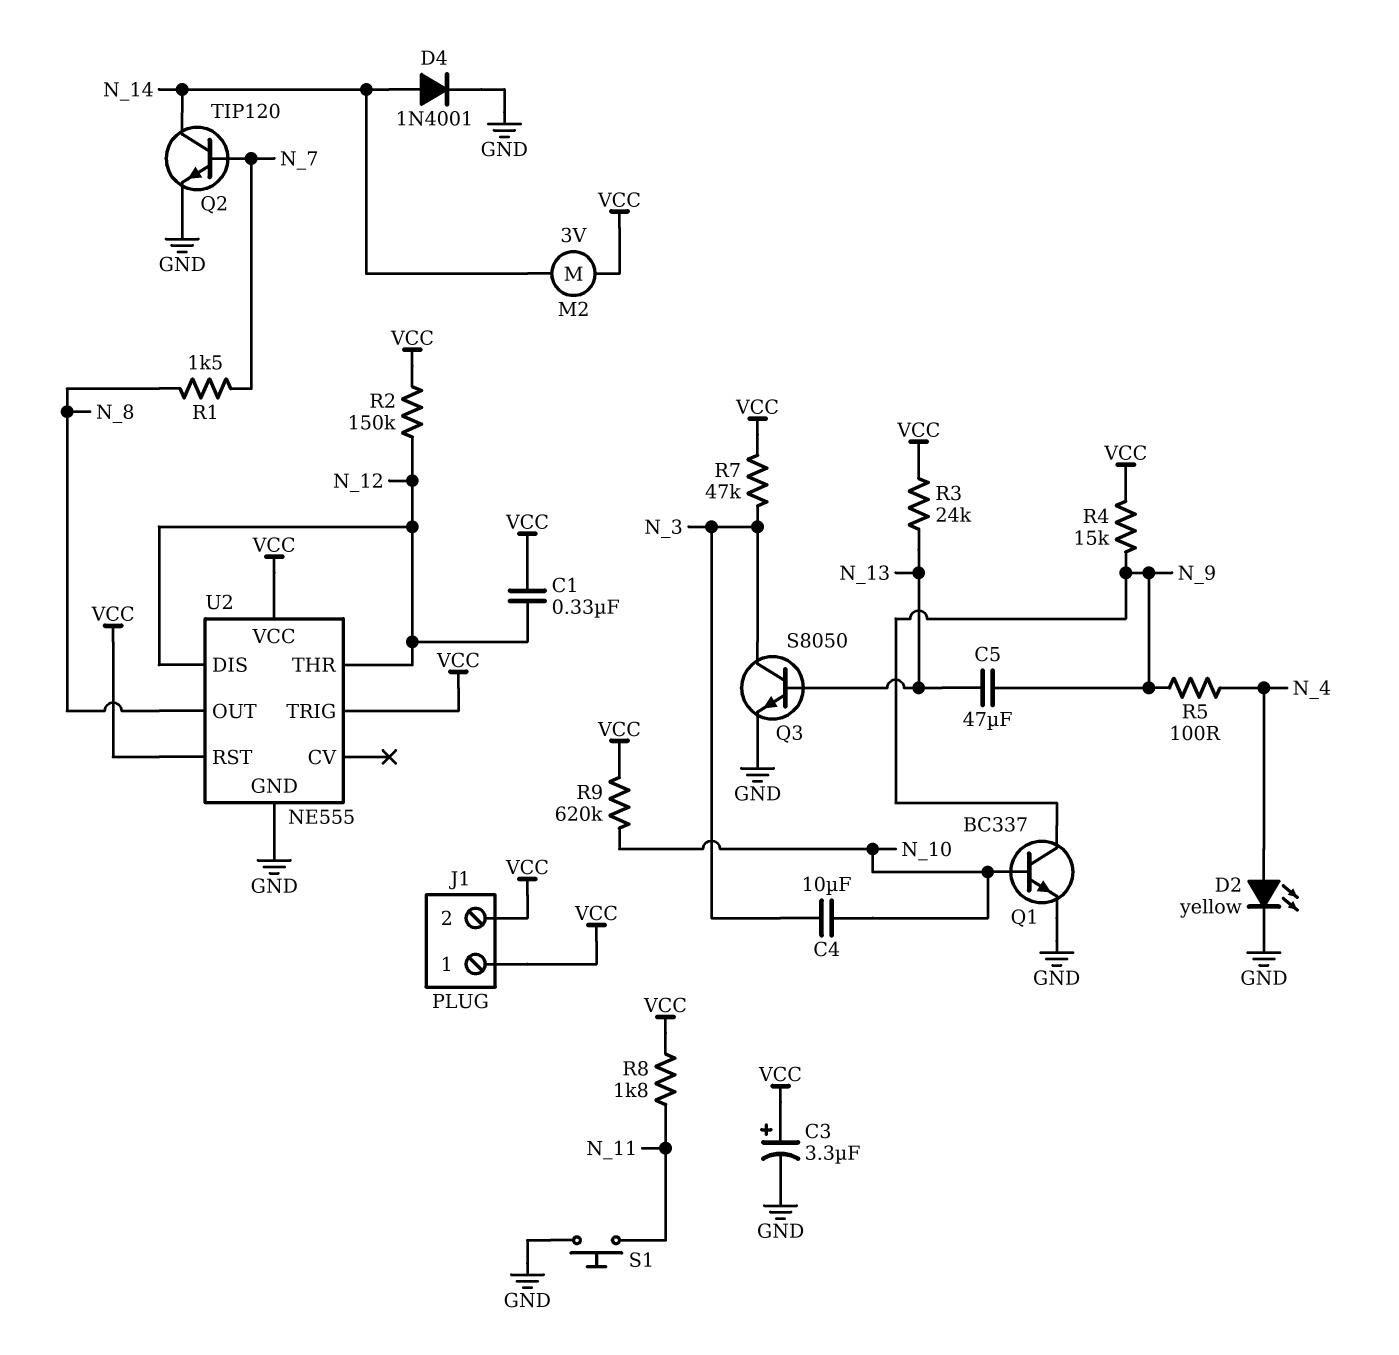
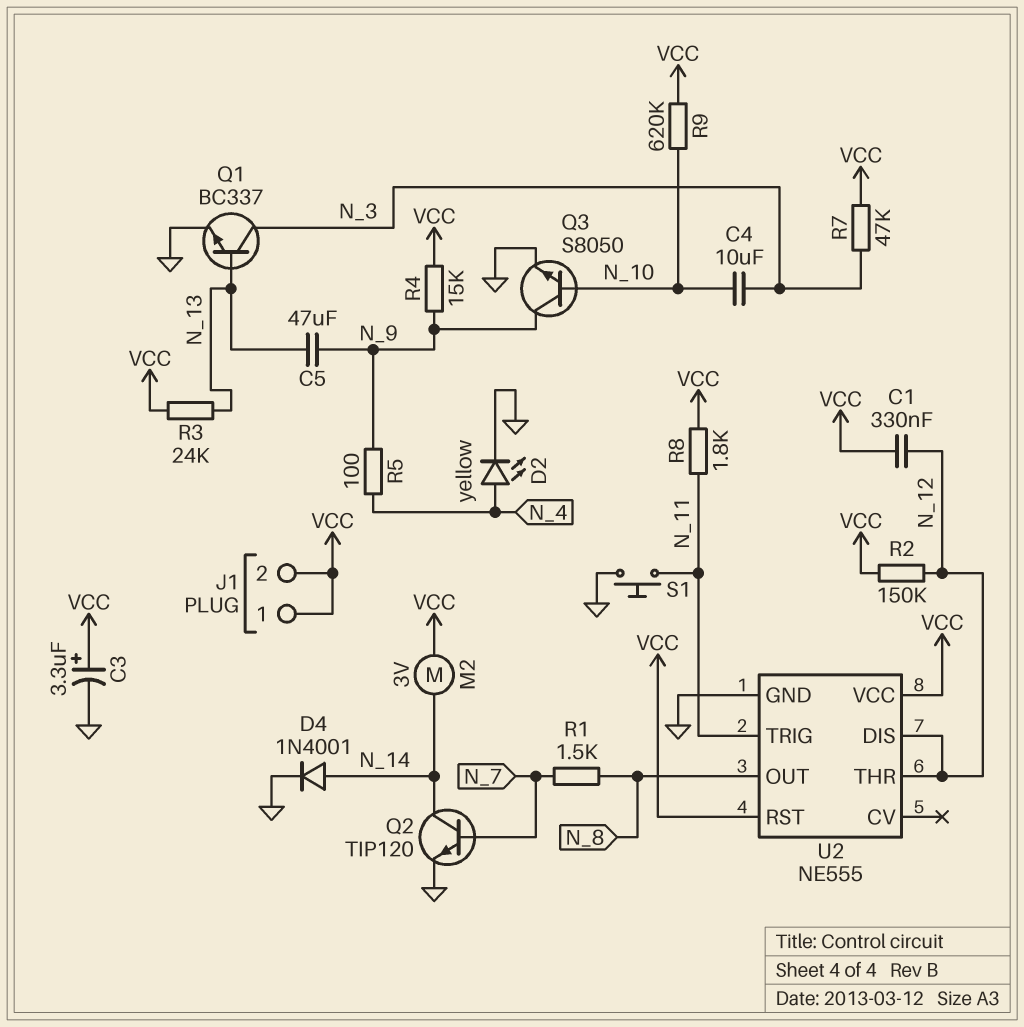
Q1: NPN BC337 (B N_10, C N_9, E GND) -> NPN BC337 (B N_13, C N_3, E GND)
Q3: NPN S8050 (B N_13, C N_3, E GND) -> NPN S8050 (B N_10, C N_9, E GND)
U2 pin TRIG: VCC -> N_11

